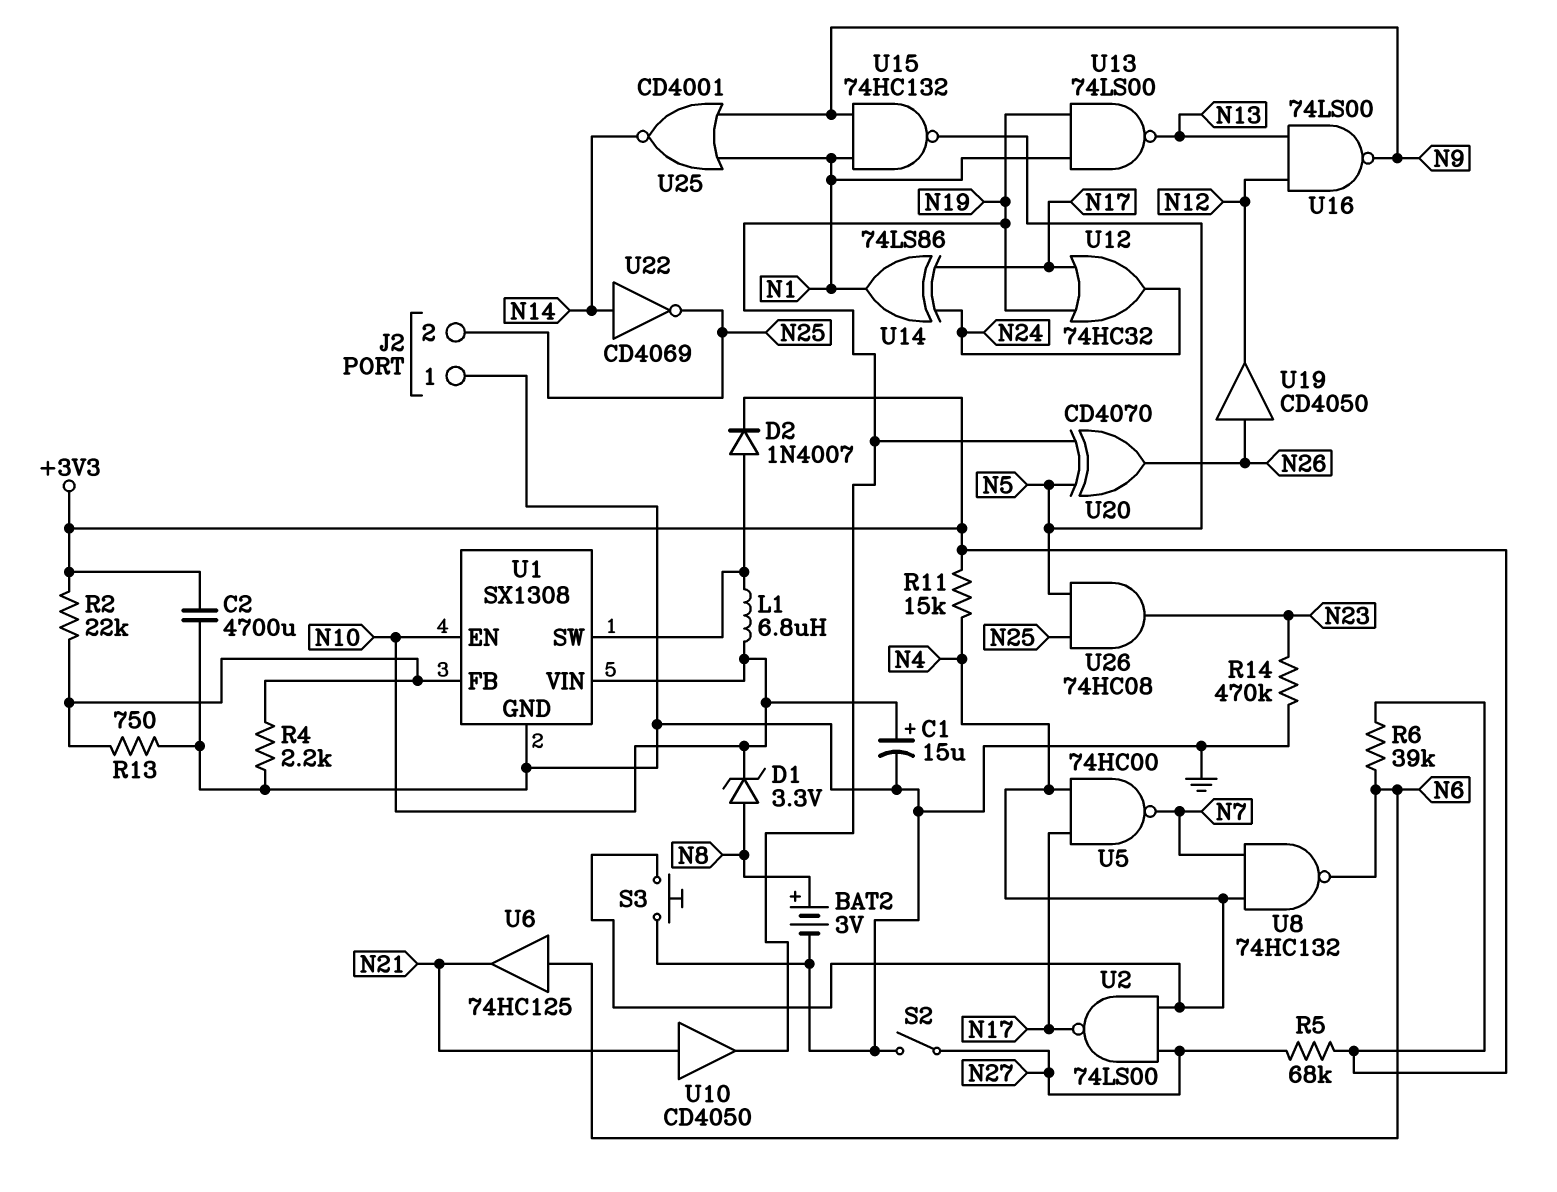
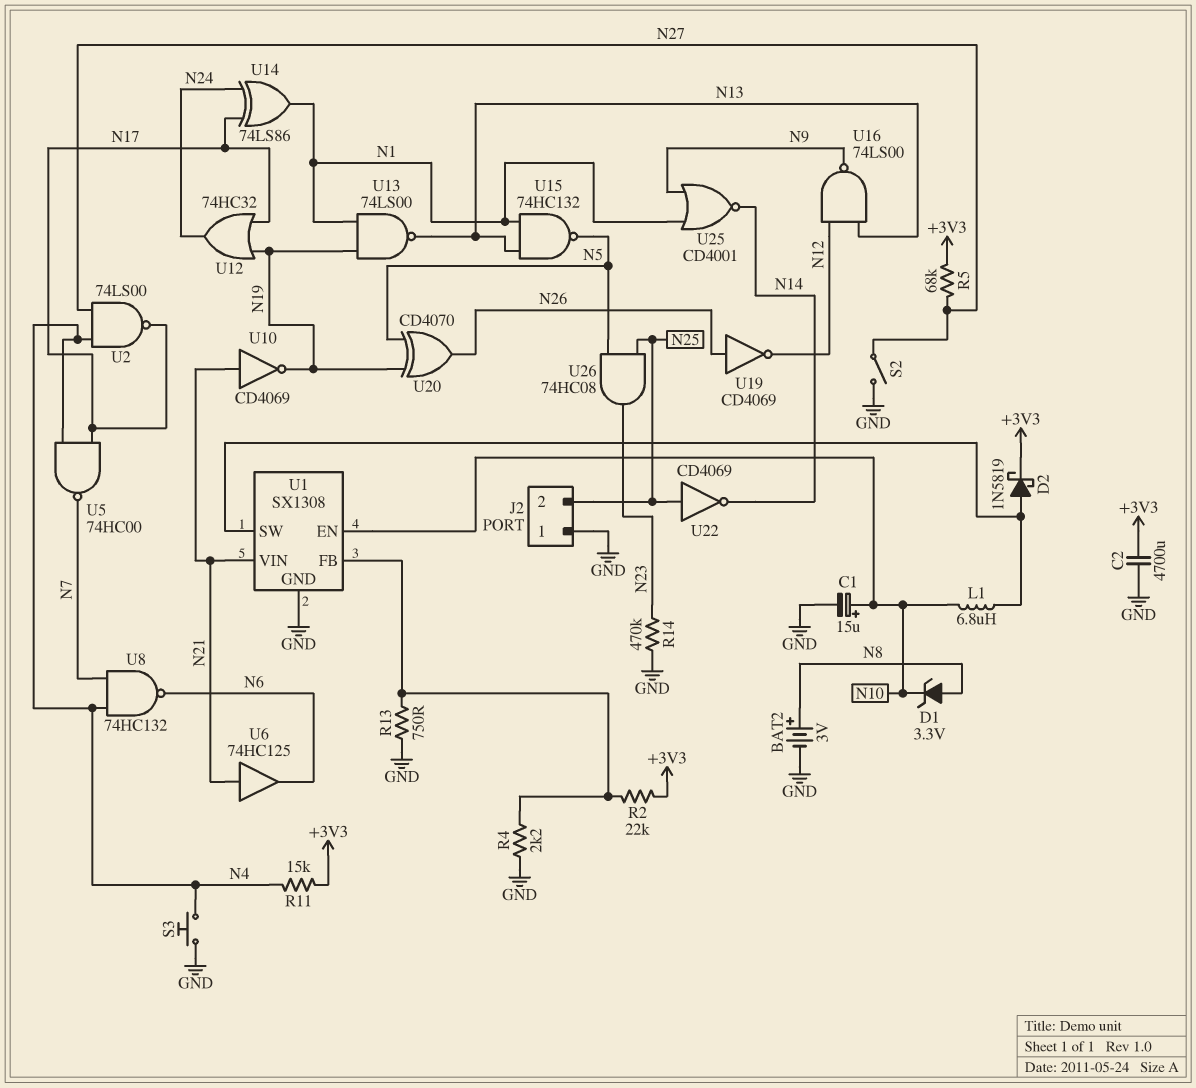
D2: diode 1N4007 (A U1/SW, K +3V3) -> schottky 1N5819 (A U1/SW, K +3V3)
R6: 39k (+3V3, N6) -> none
U1 pin VIN: N10 -> N21
U6: buffer 74HC125 (in N6, out N21) -> buffer 74HC125 (in N21, out N6)
U10: buffer CD4050 (in N21, out N19) -> NOT CD4069 (in N21, out N19)
U15: NAND 74HC132 (in N1, in N9, out N5) -> NAND 74HC132 (in N1, in N13, out N5)
U19: buffer CD4050 (in N26, out N12) -> NOT CD4069 (in N26, out N12)
U22: NOT CD4069 (in N14, out N25) -> NOT CD4069 (in N25, out N14)

